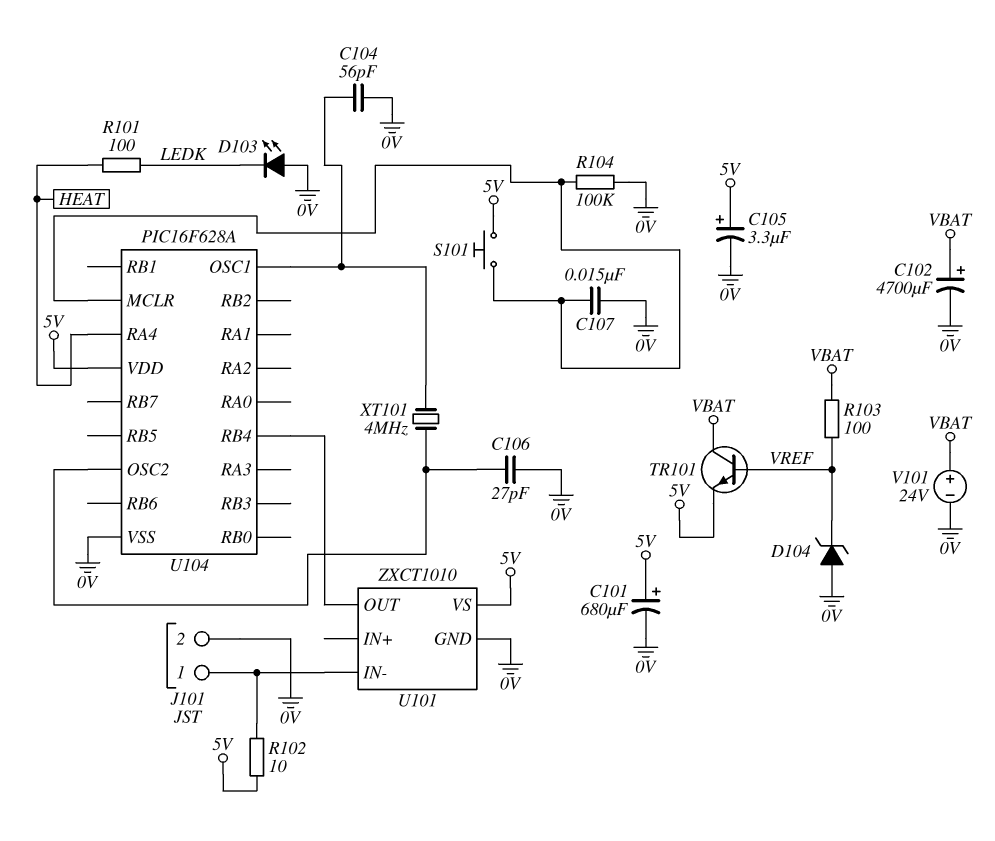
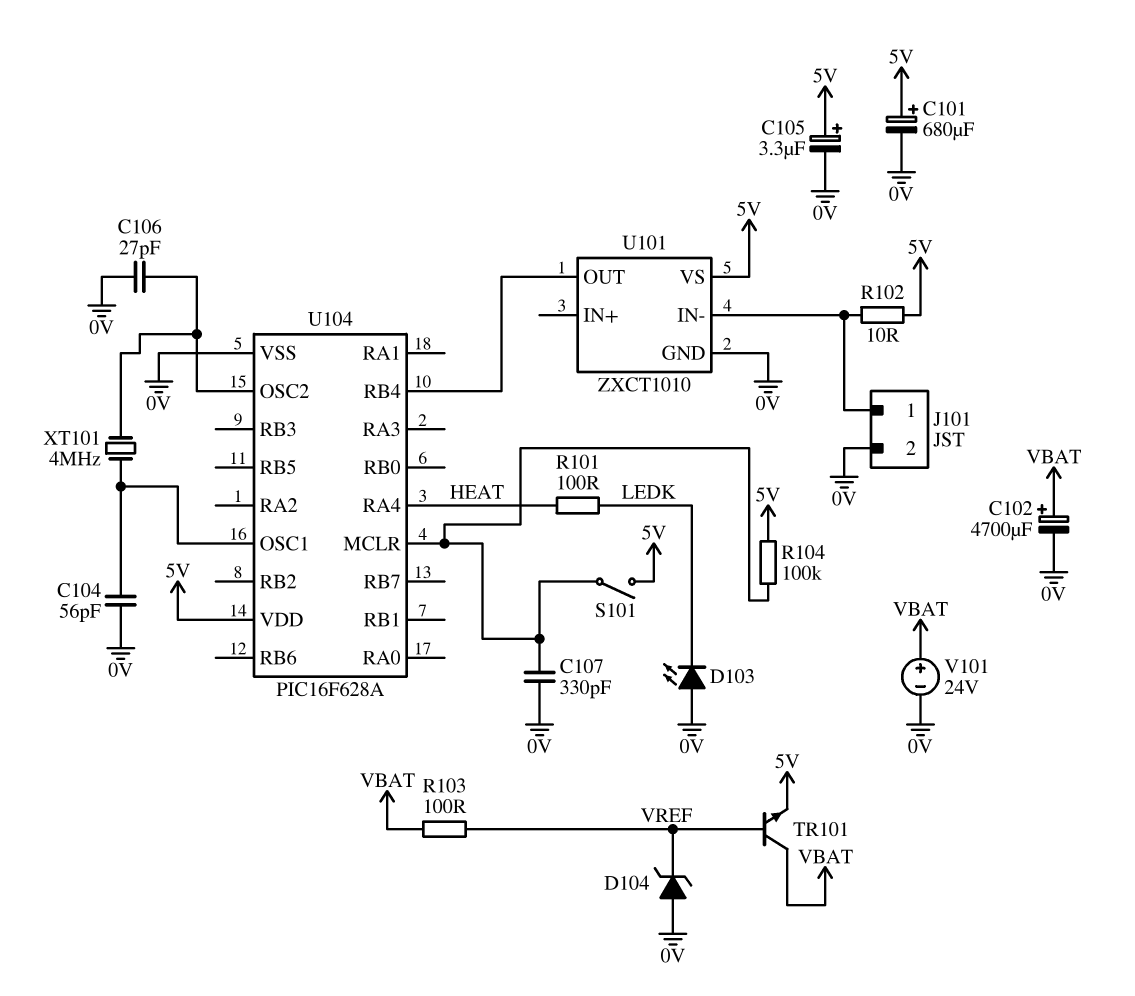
C107: 15nF (0V, U104/MCLR) -> 330pF (0V, U104/MCLR)
R104: 100k (0V, U104/MCLR) -> 100k (5V, U104/MCLR)
S101: button (5V, U104/MCLR) -> switch (5V, U104/MCLR)

